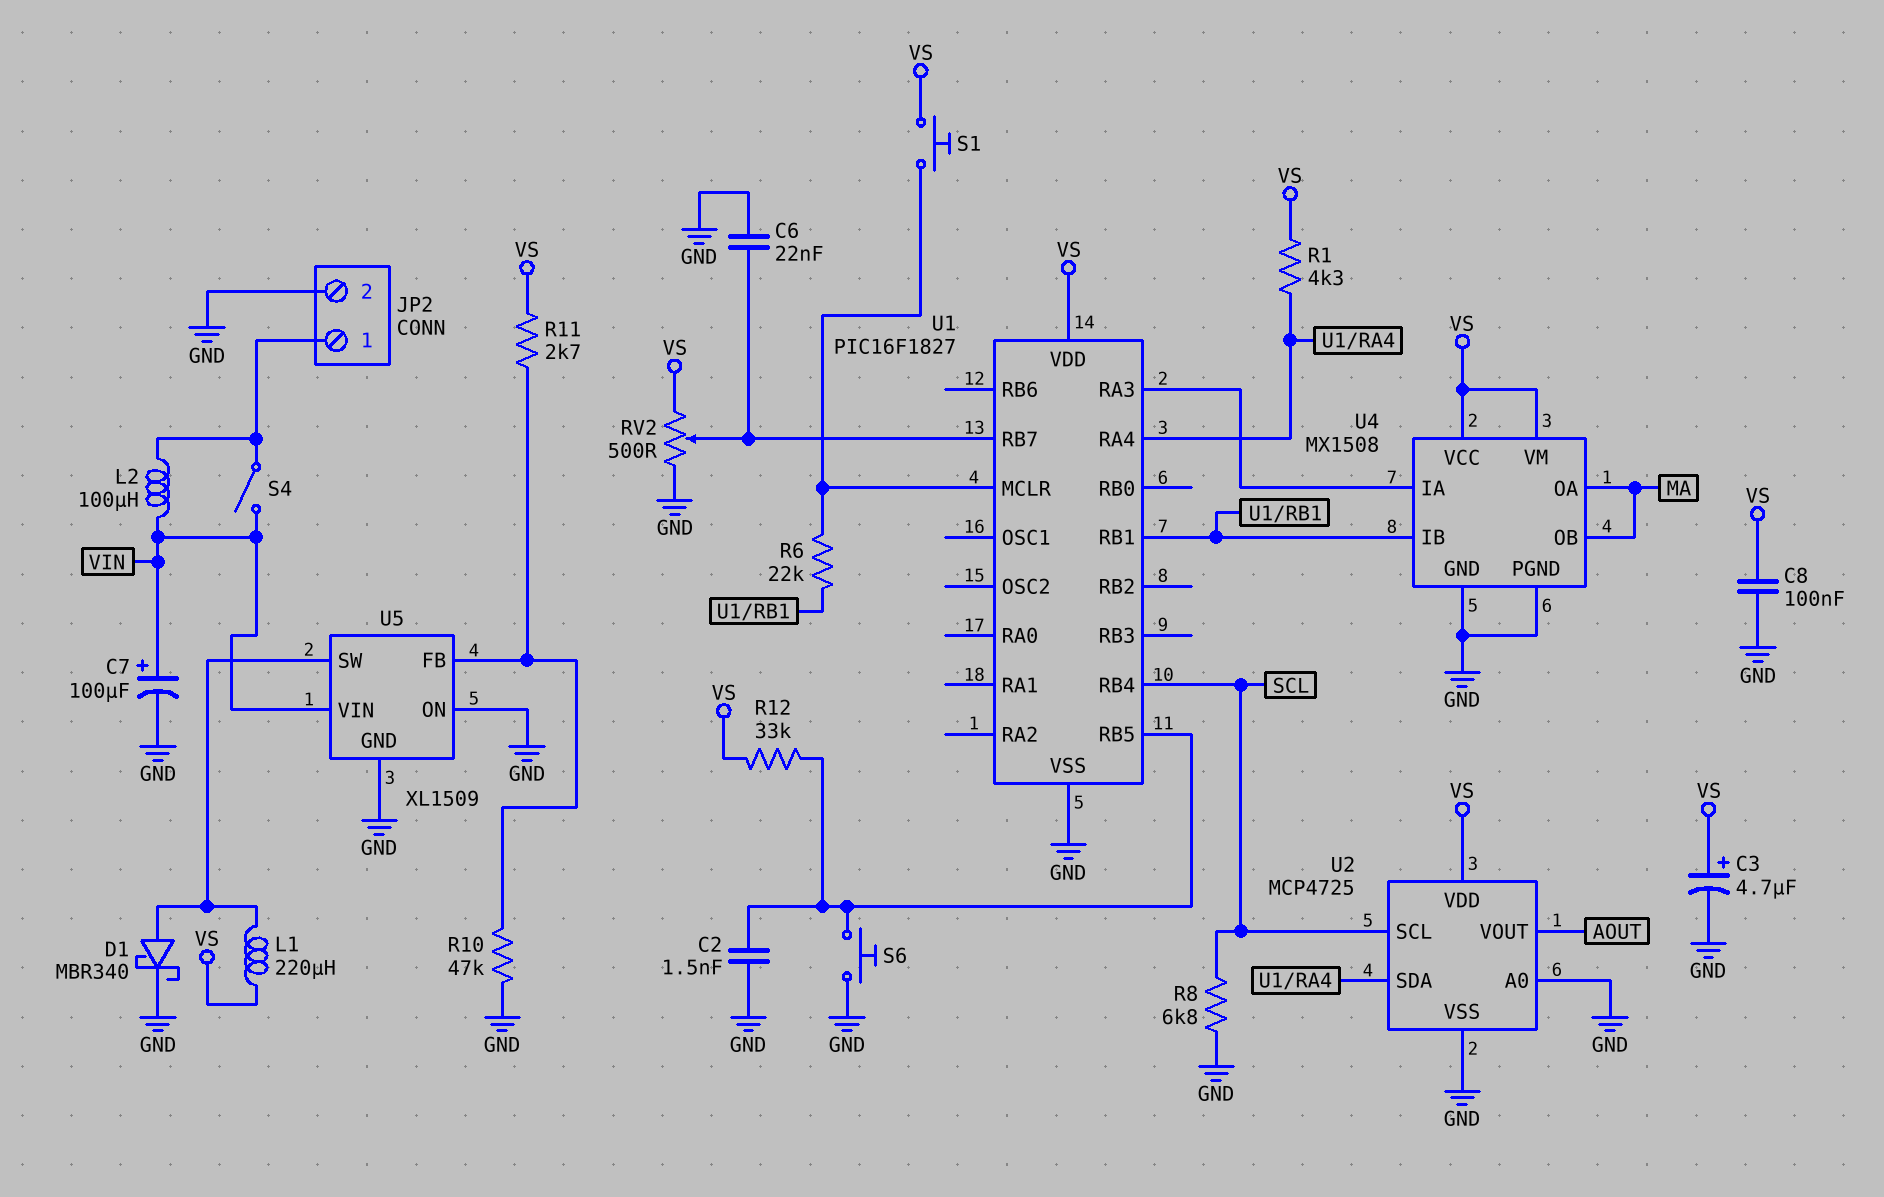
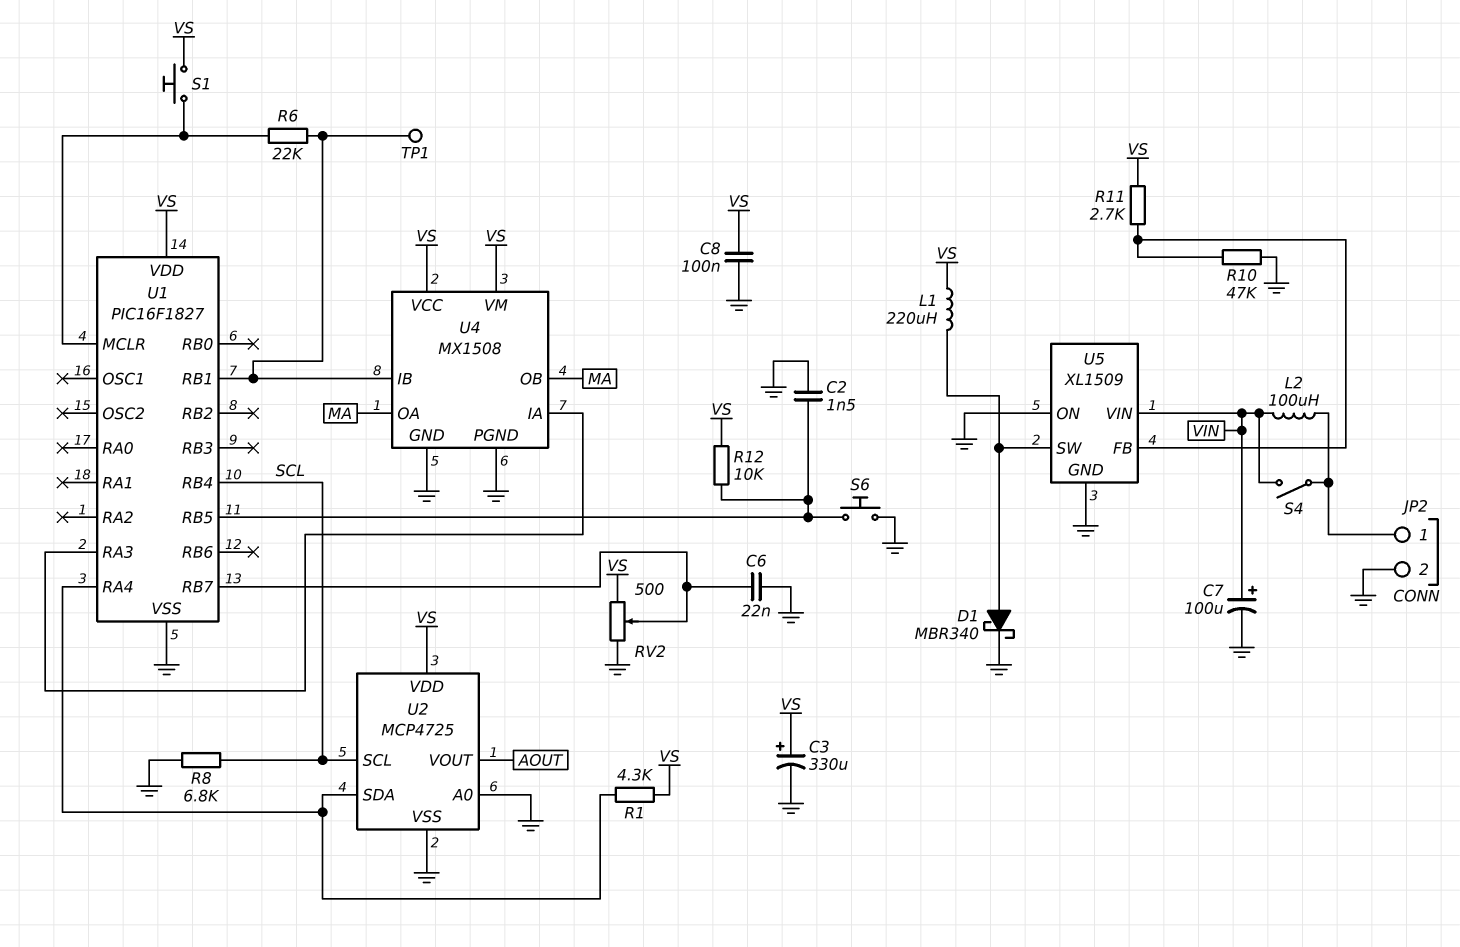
C3: 4.7uF (plus VS, minus GND) -> 330uF (plus VS, minus GND)
R12: 33k (U1/RB5, VS) -> 10k (U1/RB5, VS)
TP1: none -> test point (U1/RB1)

